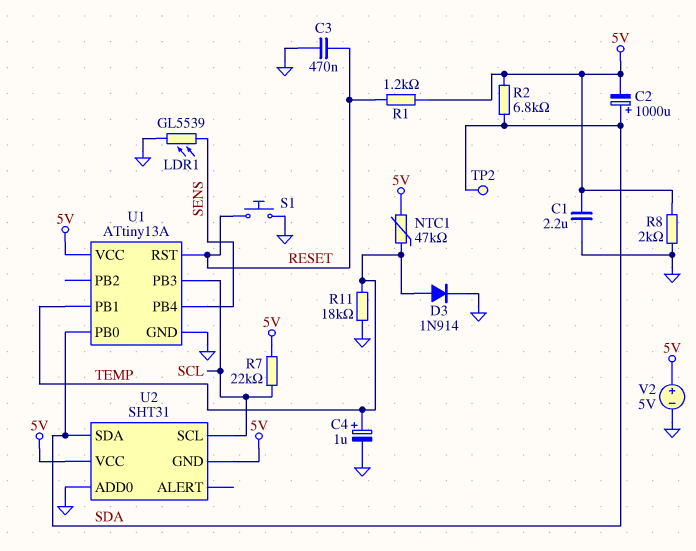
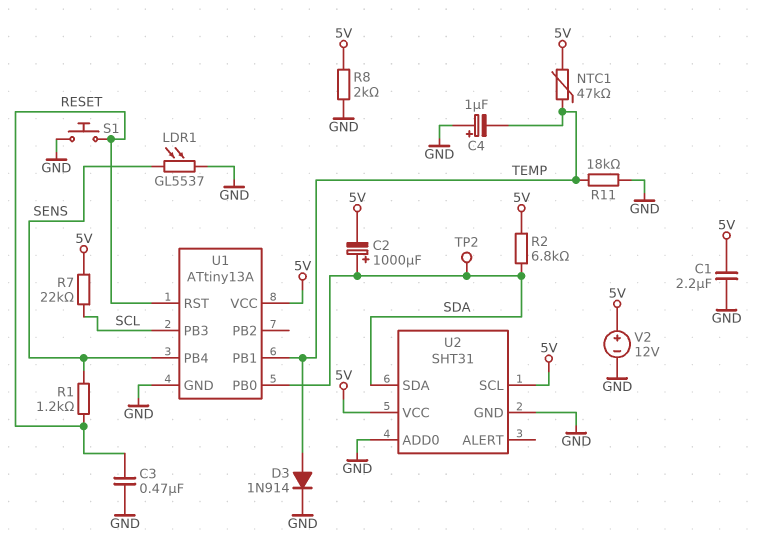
C4: 1uF (plus TEMP, minus GND) -> 1uF (plus GND, minus TEMP)
LDR1: GL5539 (GND, SENS) -> GL5537 (GND, SENS)
R1: 1.2k (5V, RESET) -> 1.2k (RESET, SENS)
U2 pin GND: 5V -> GND
U2 pin SCL: SCL -> 5V
V2: 5V (plus 5V, minus GND) -> 12V (plus 5V, minus GND)

